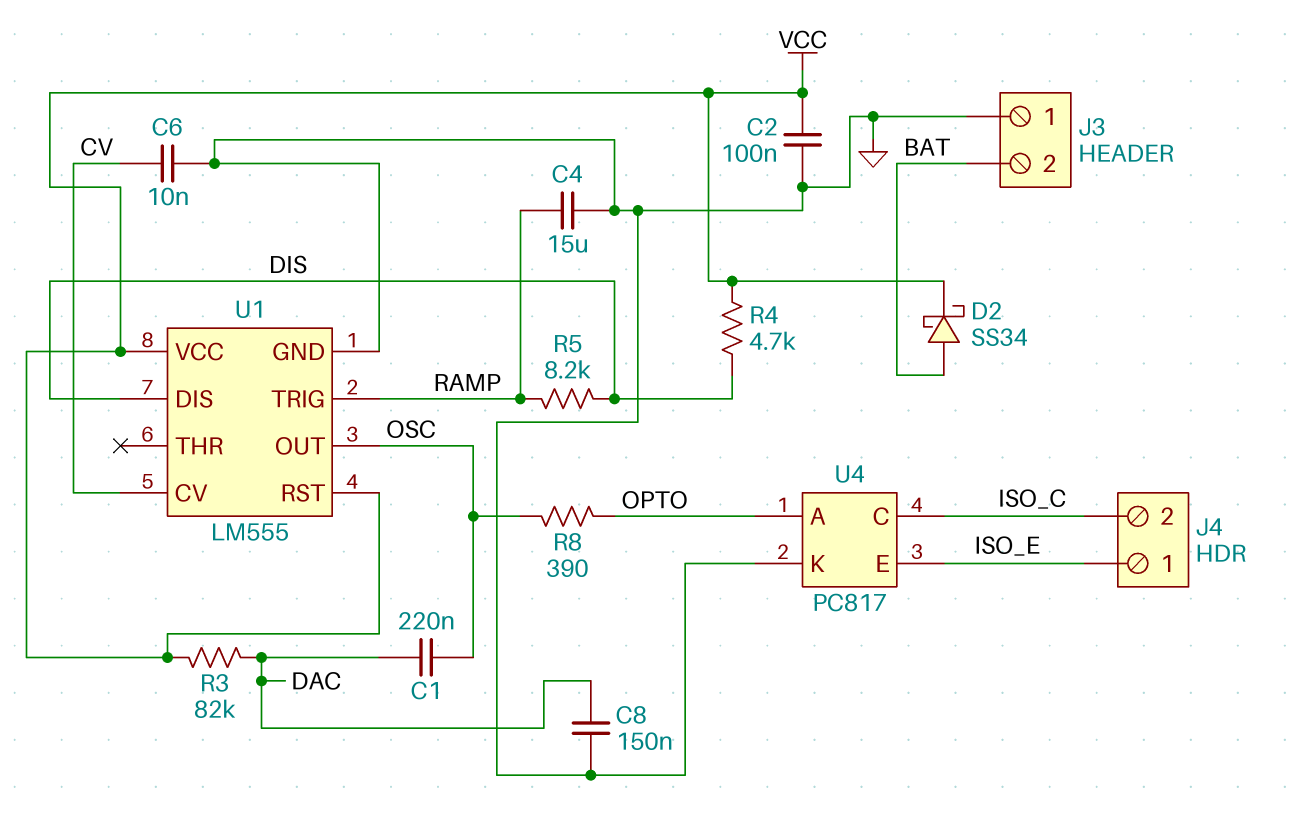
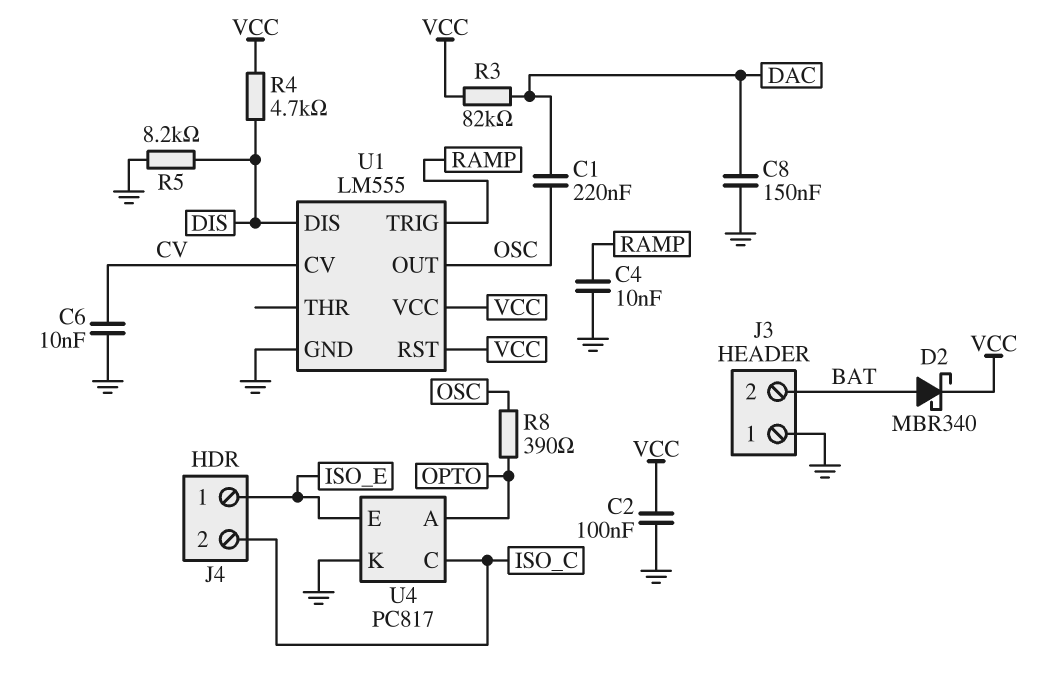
C4: 15uF (GND, RAMP) -> 10nF (GND, RAMP)
D2: schottky SS34 (A BAT, K VCC) -> schottky MBR340 (A BAT, K VCC)
R5: 8.2k (DIS, RAMP) -> 8.2k (DIS, GND)

